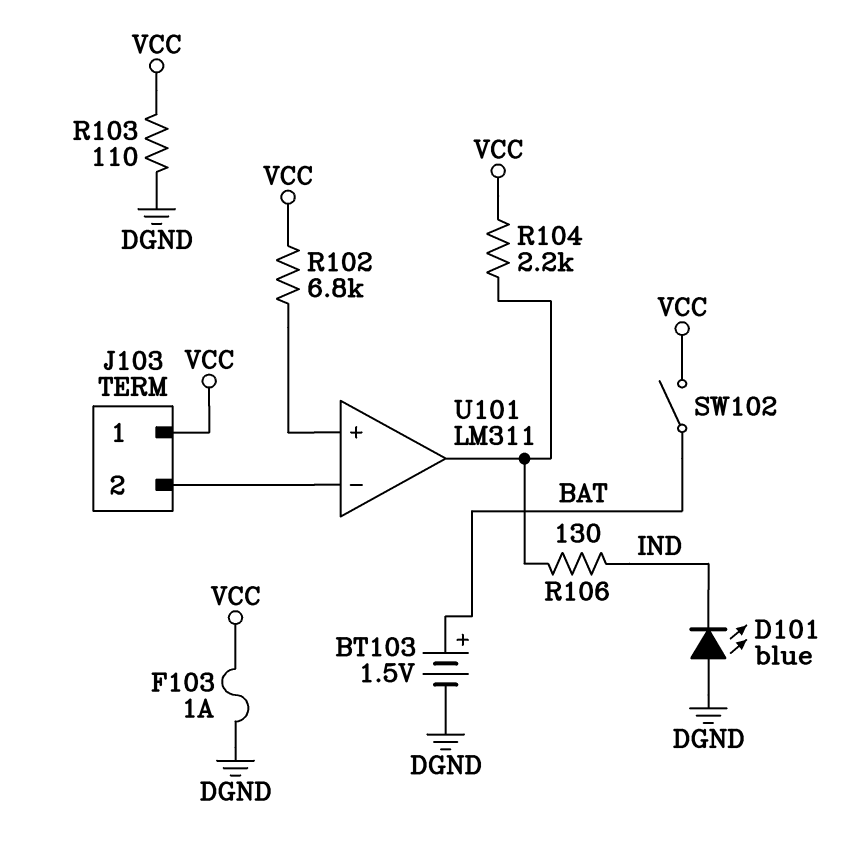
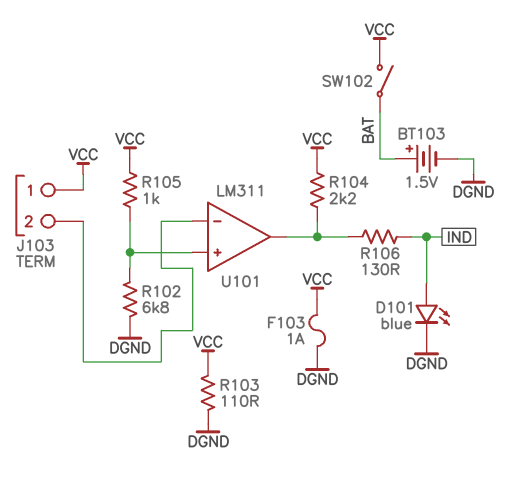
D101: LED blue (A DGND, K IND) -> LED blue (A IND, K DGND)
R102: 6.8k (U101/in+, VCC) -> 6.8k (DGND, U101/in+)
R105: none -> 1k (U101/in+, VCC)

